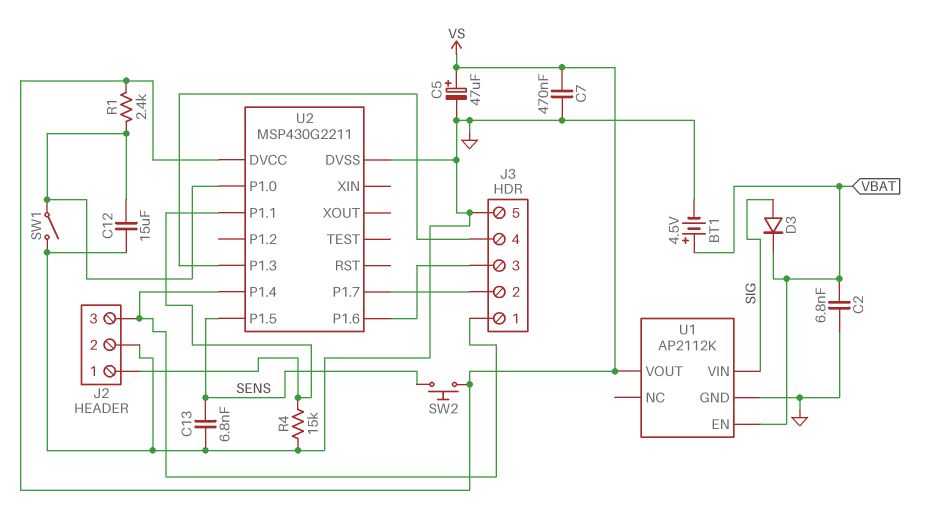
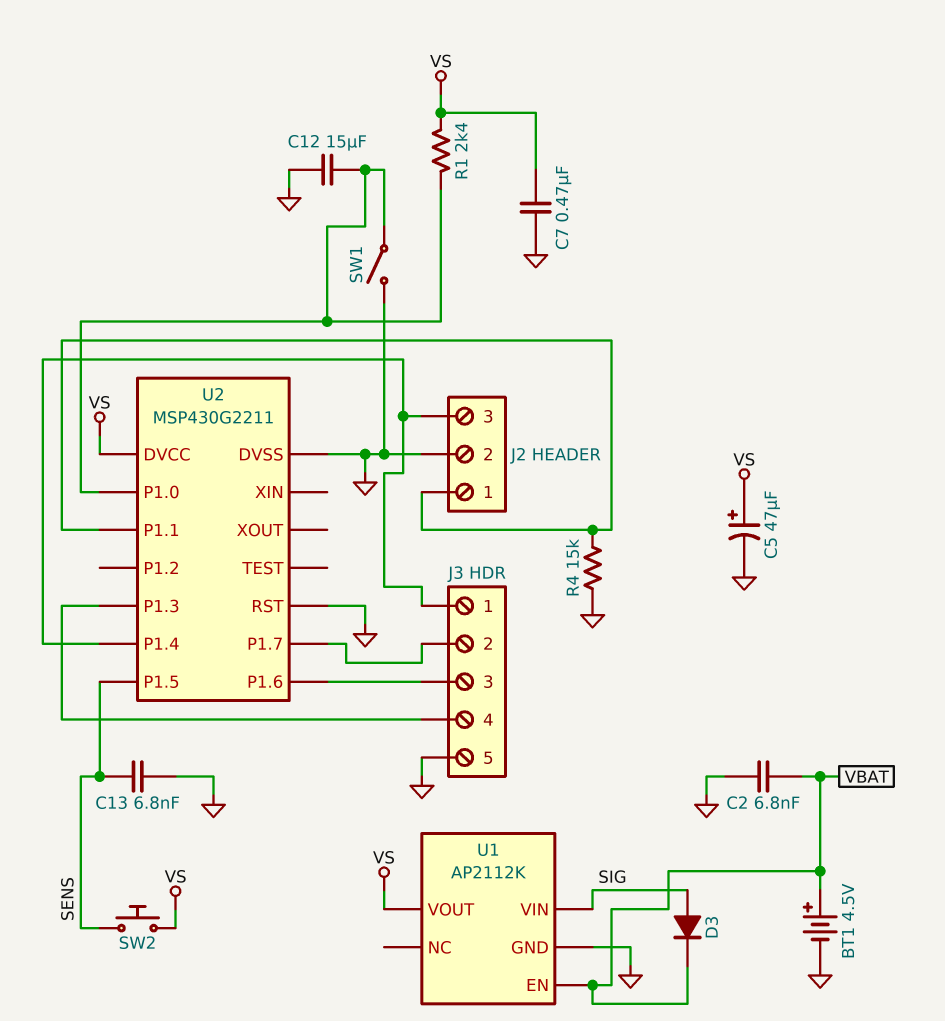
U2 pin RST: none -> GND

